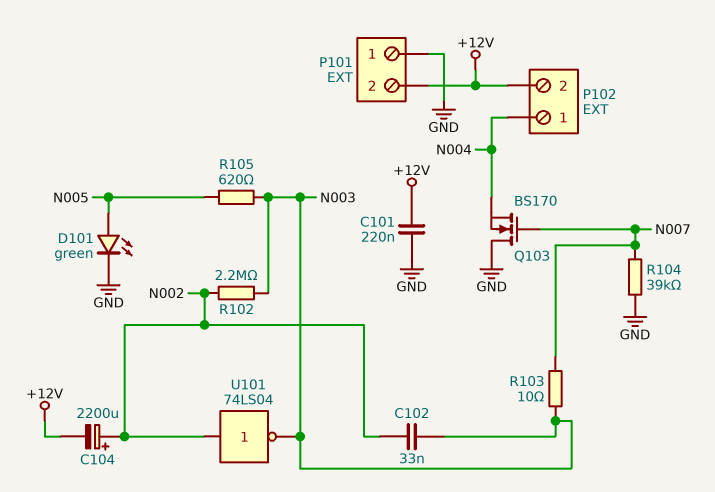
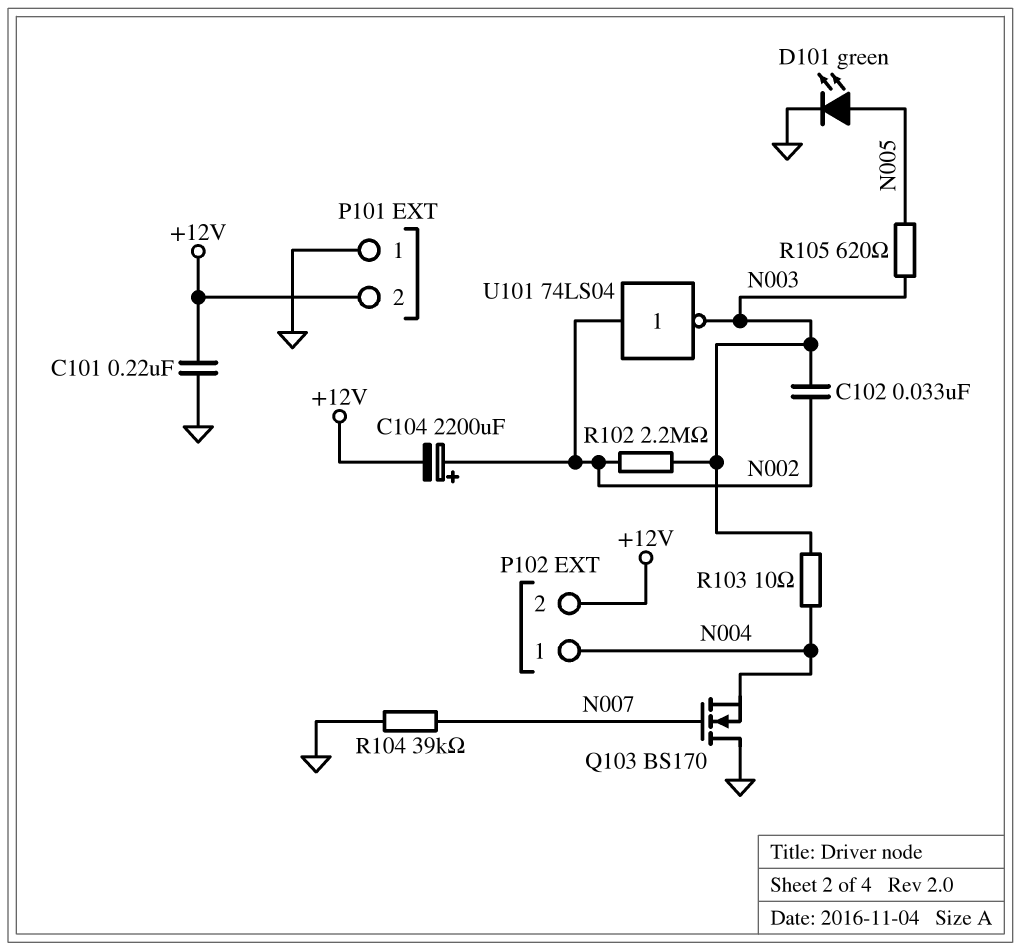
R103: 10 (N003, N007) -> 10 (N003, N004)

